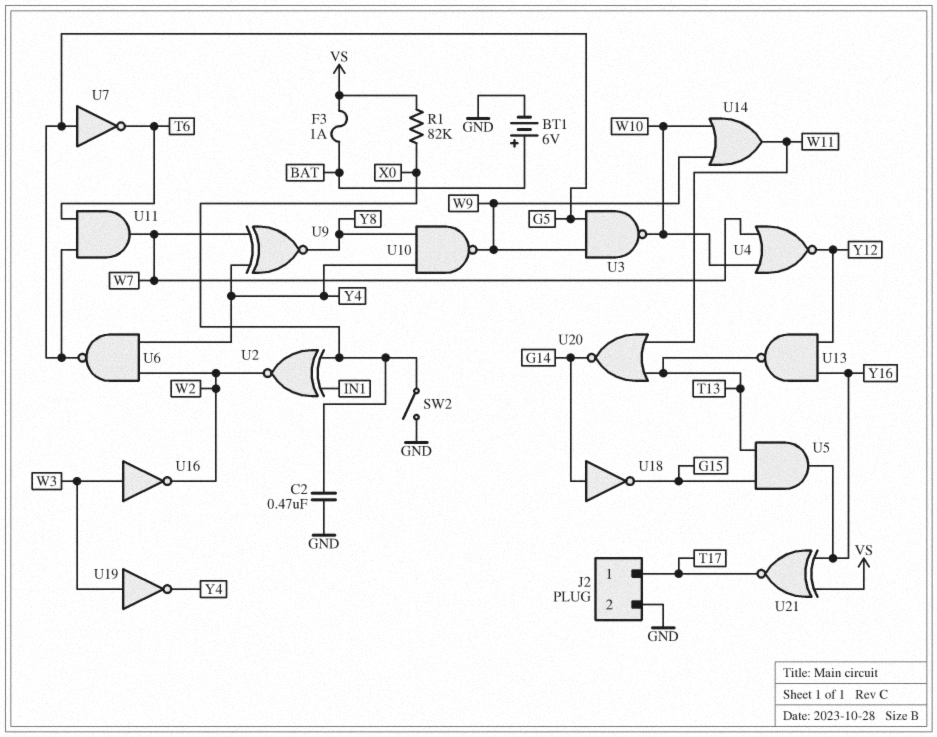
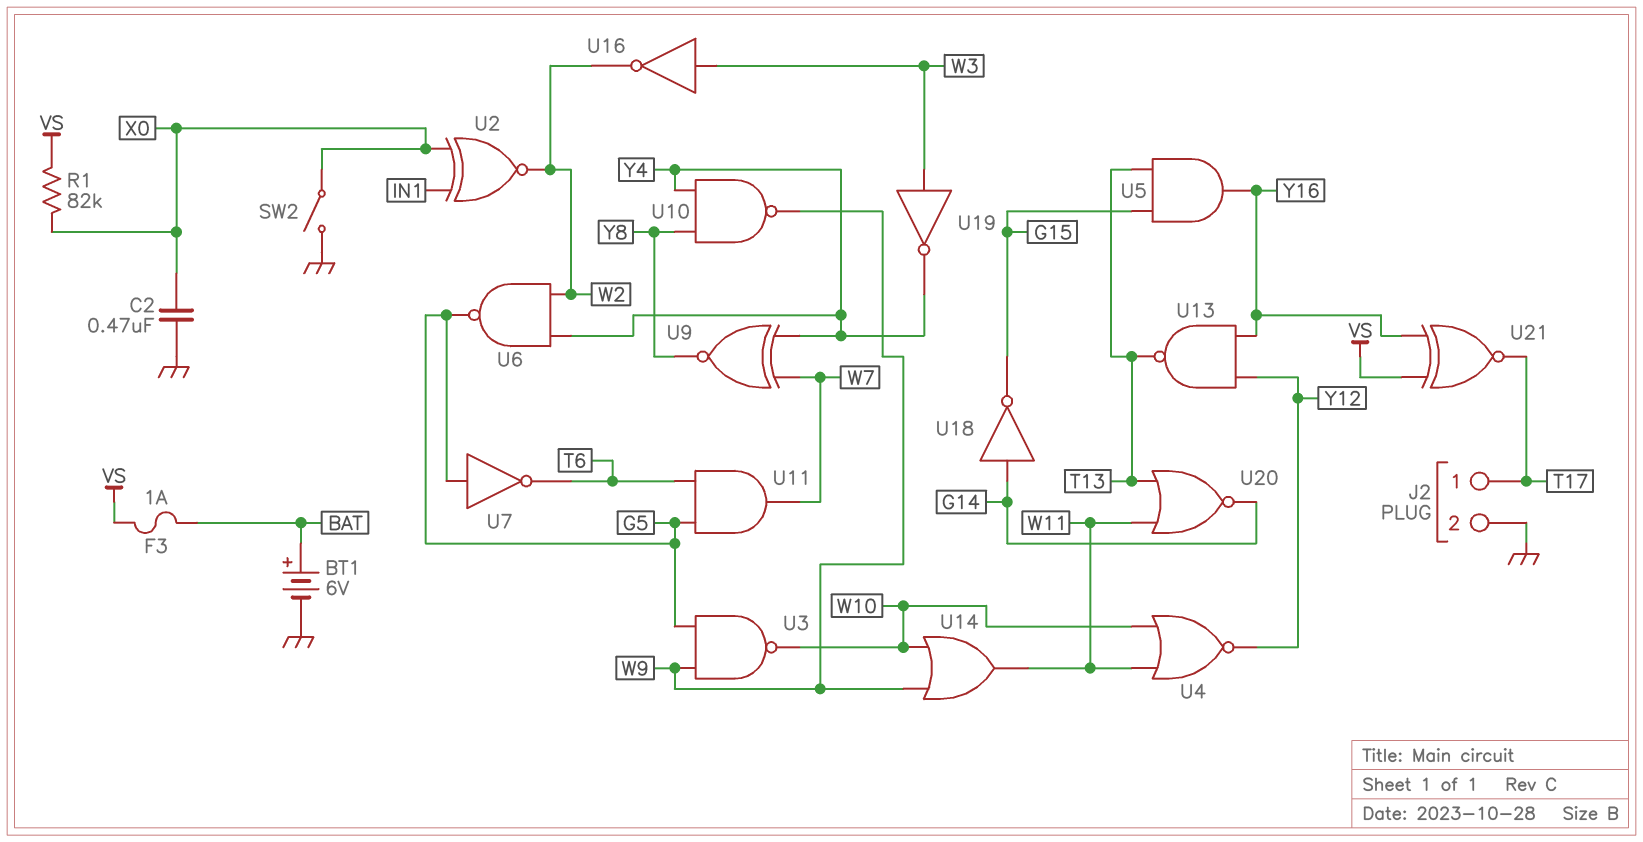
U4: NOR (in W7, in W10, out Y12) -> NOR (in W10, in W11, out Y12)

